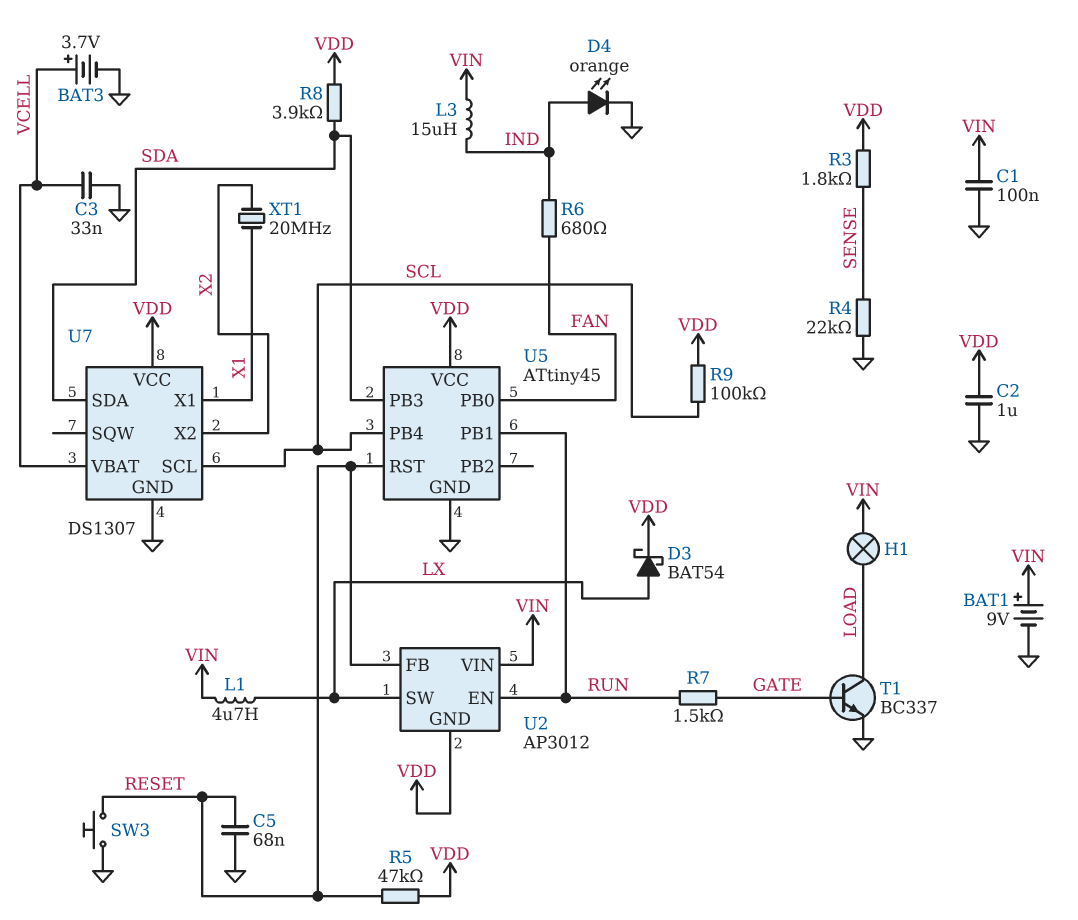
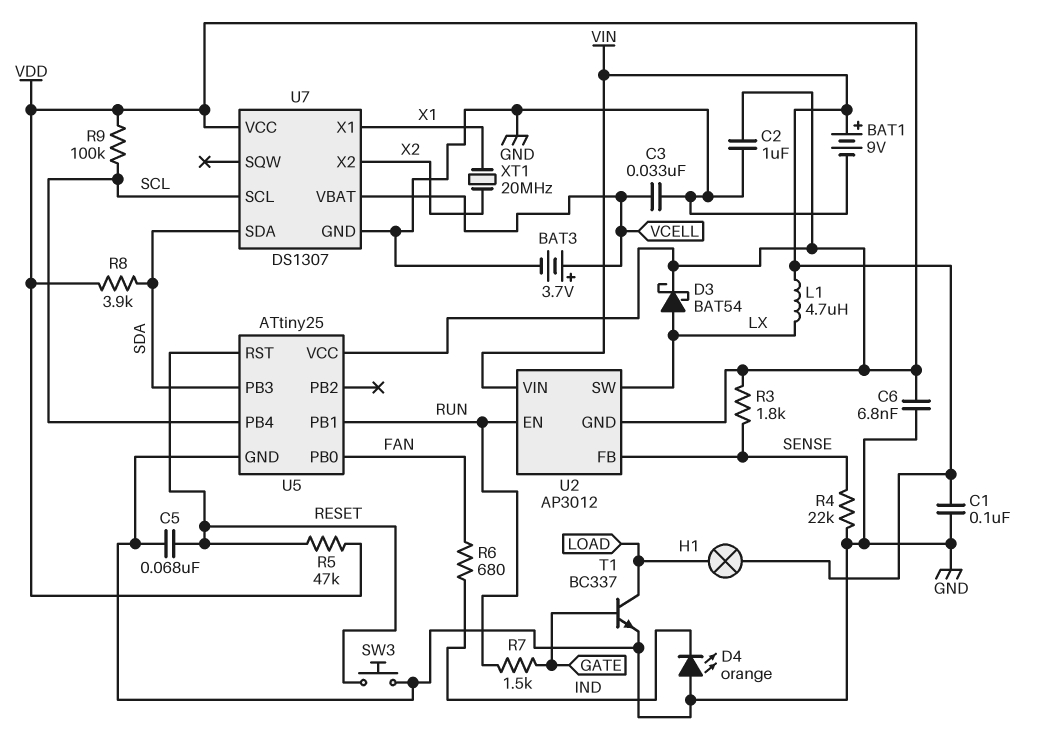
C6: none -> 6.8nF (GND, VDD)
D4: LED orange (A IND, K GND) -> LED orange (A GND, K IND)
L3: 15uH (IND, VIN) -> none
U2 pin FB: RESET -> SENSE
U5: ATtiny45 -> ATtiny25

